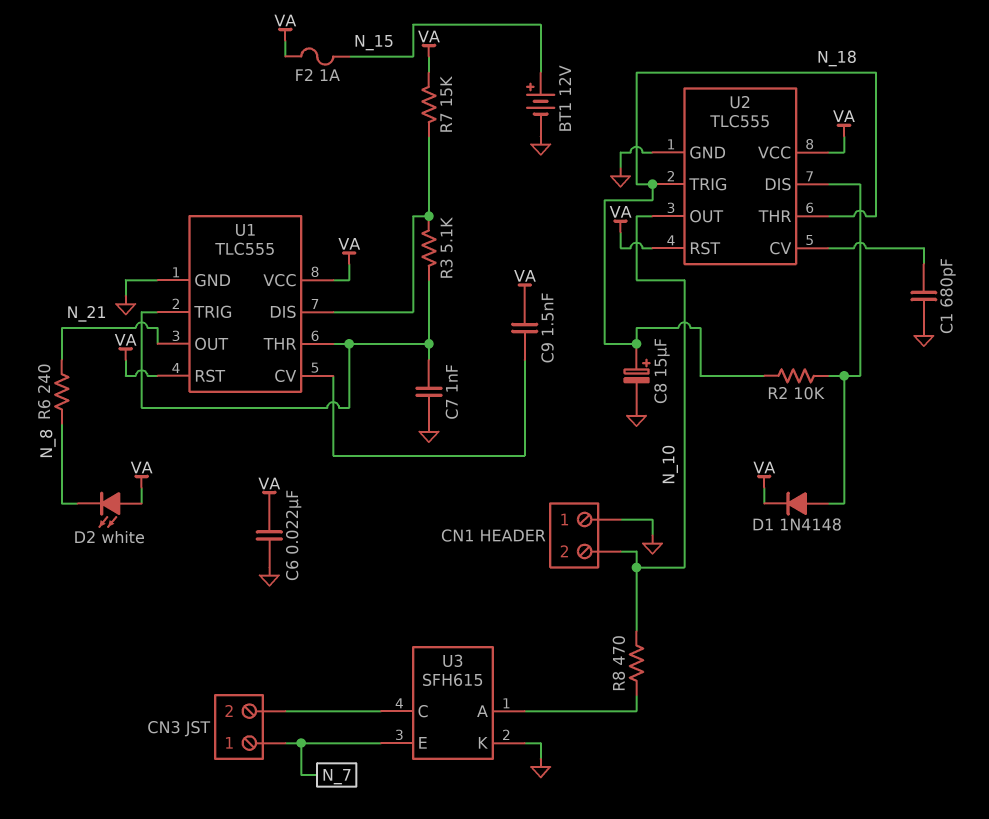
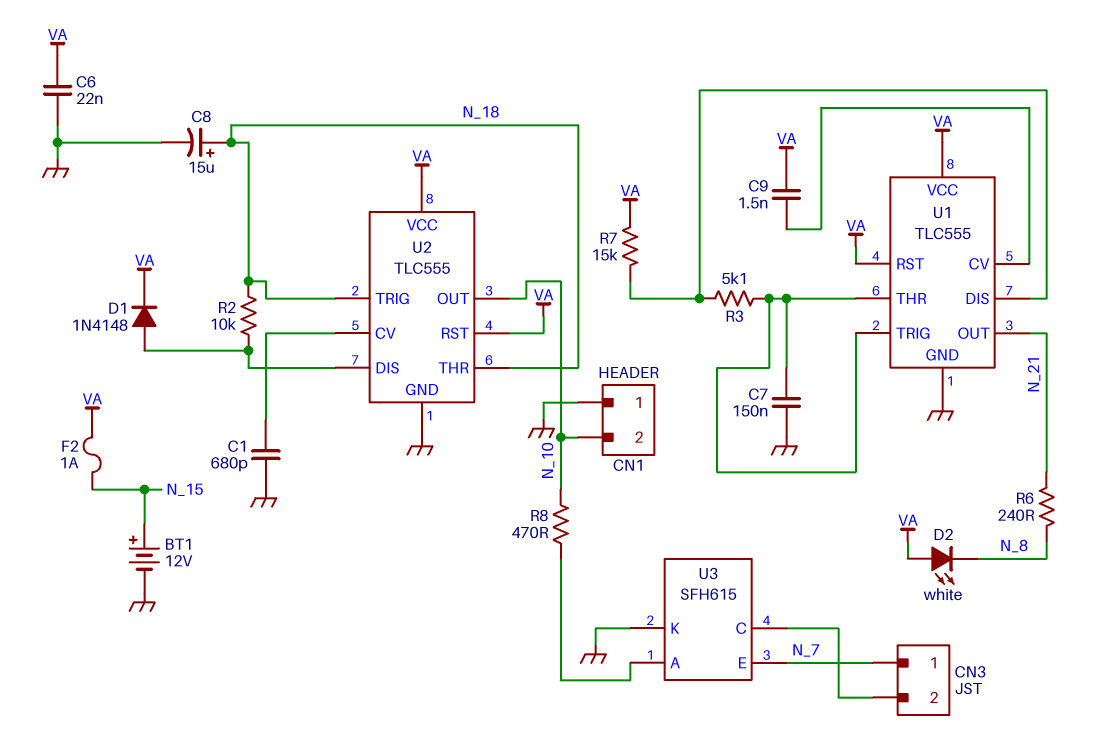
C7: 1nF (GND, U1/THR) -> 150nF (GND, U1/THR)

